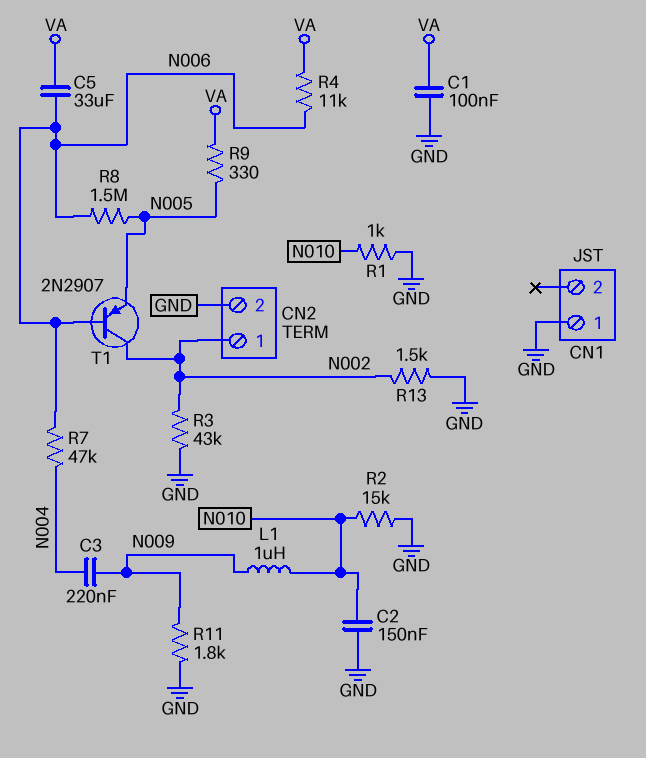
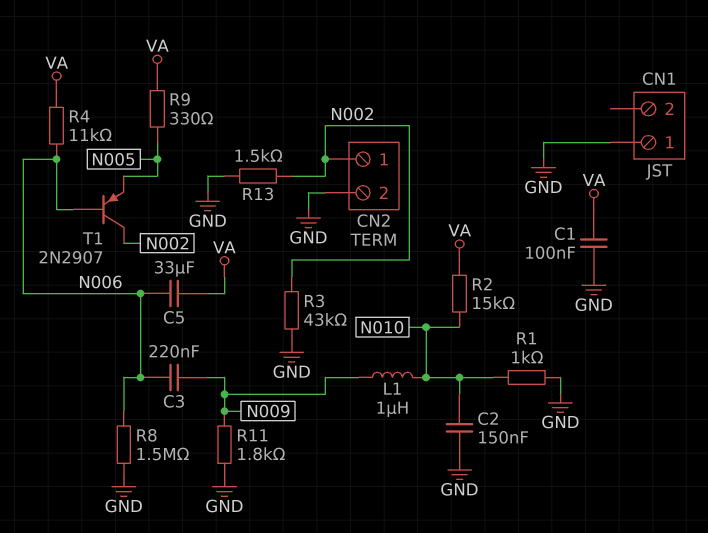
C3: 220nF (N004, N009) -> 220nF (N006, N009)
R2: 15k (GND, N010) -> 15k (N010, VA)
R7: 47k (N004, N006) -> none
R8: 1.5M (N005, N006) -> 1.5M (GND, N006)

